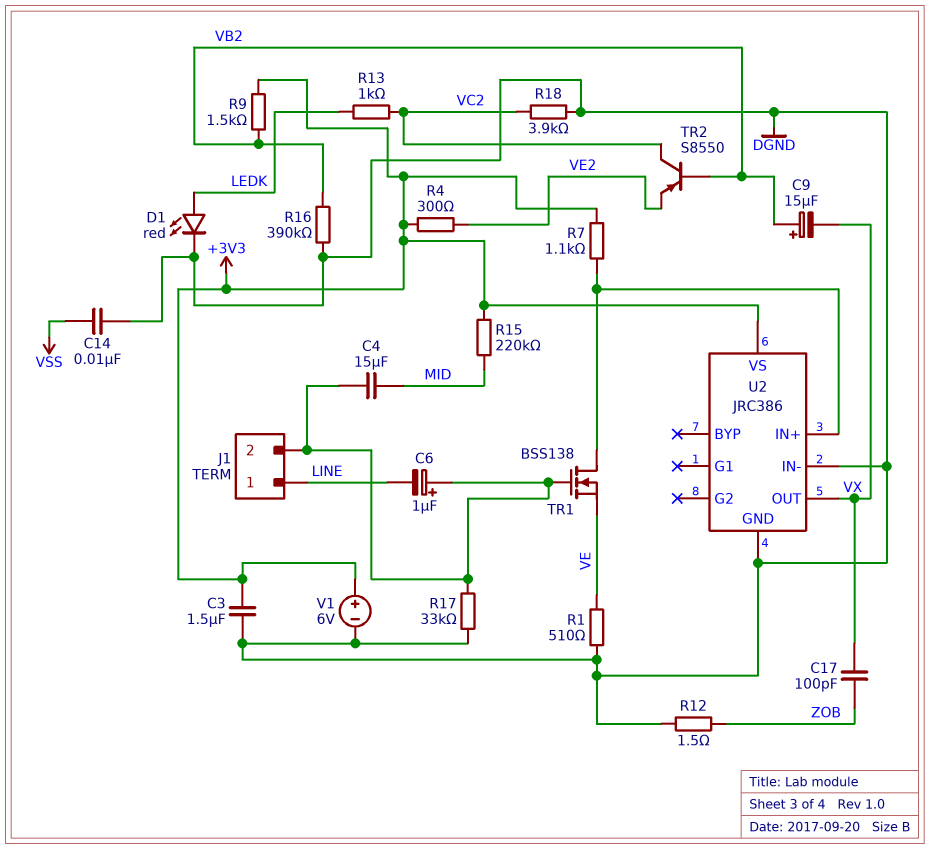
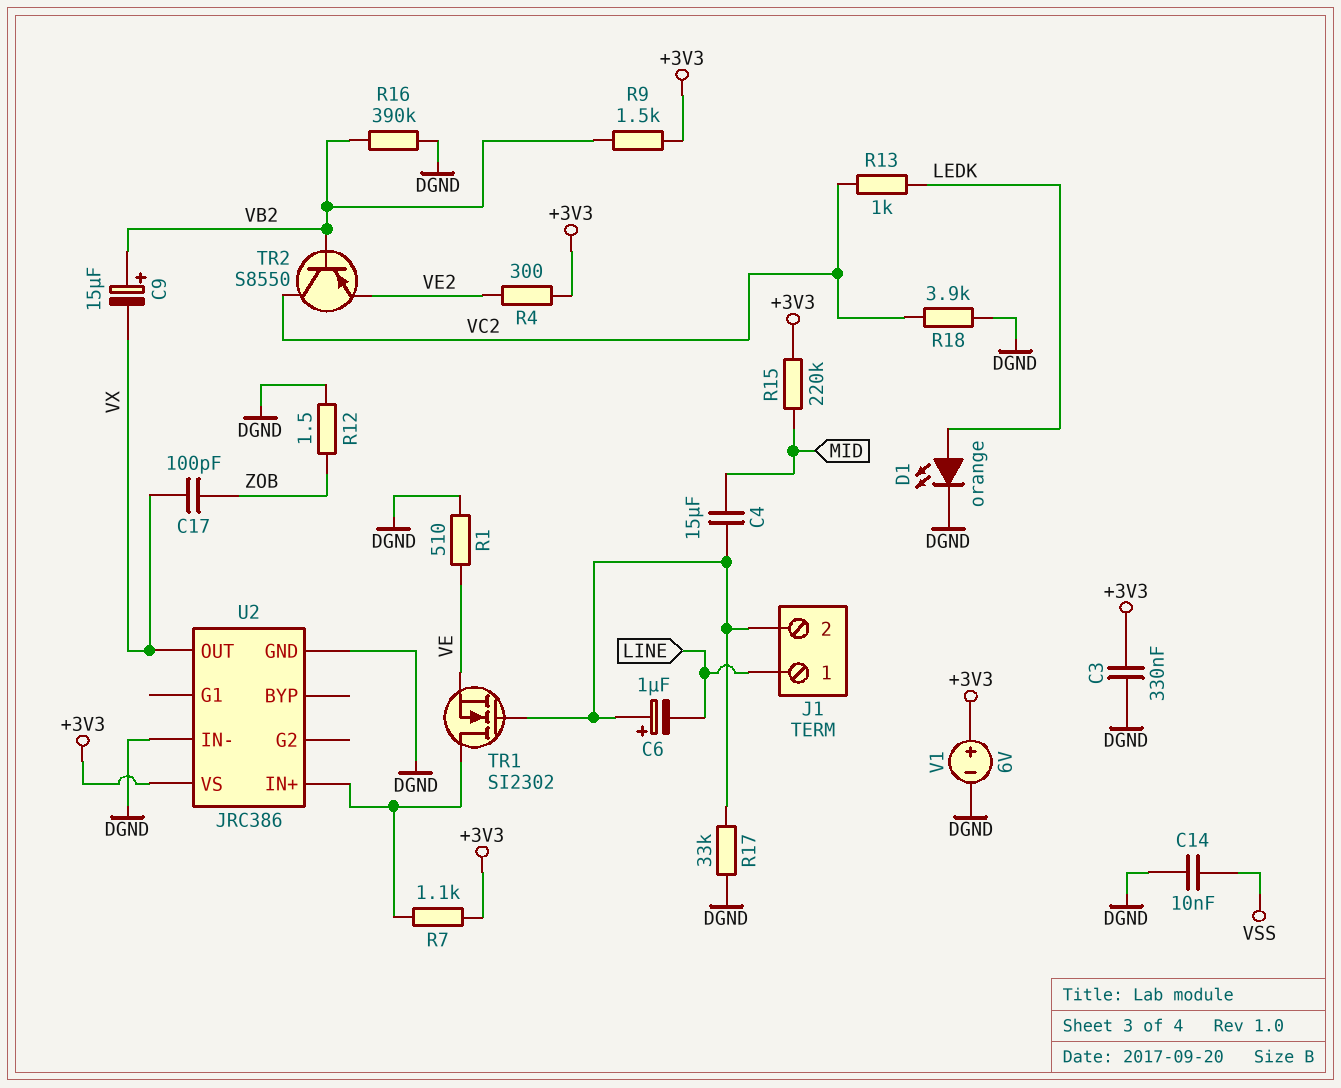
C3: 1.5uF (+3V3, DGND) -> 330nF (+3V3, DGND)
D1: LED red (A LEDK, K DGND) -> LED orange (A LEDK, K DGND)
TR1: NMOS BSS138 (G J1/2, D U2/IN+, S VE) -> NMOS SI2302 (G J1/2, D U2/IN+, S VE)

